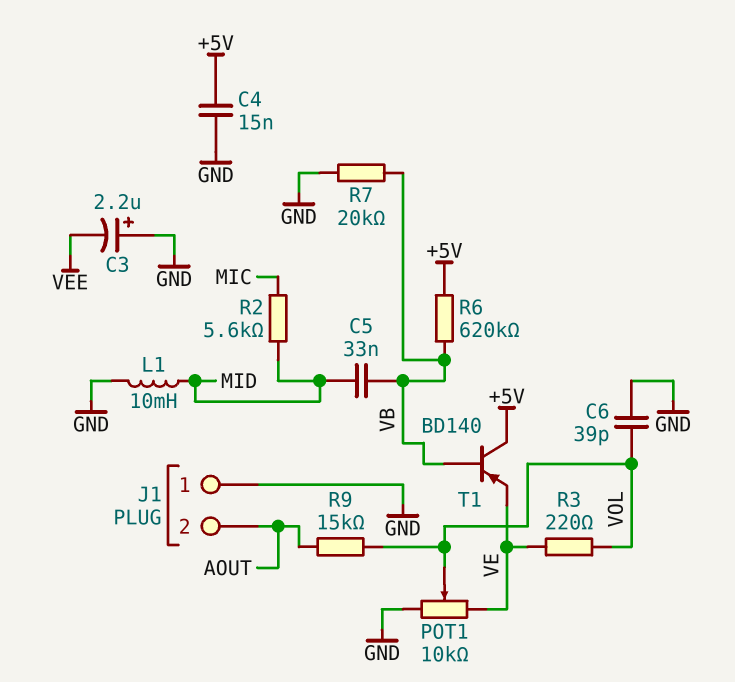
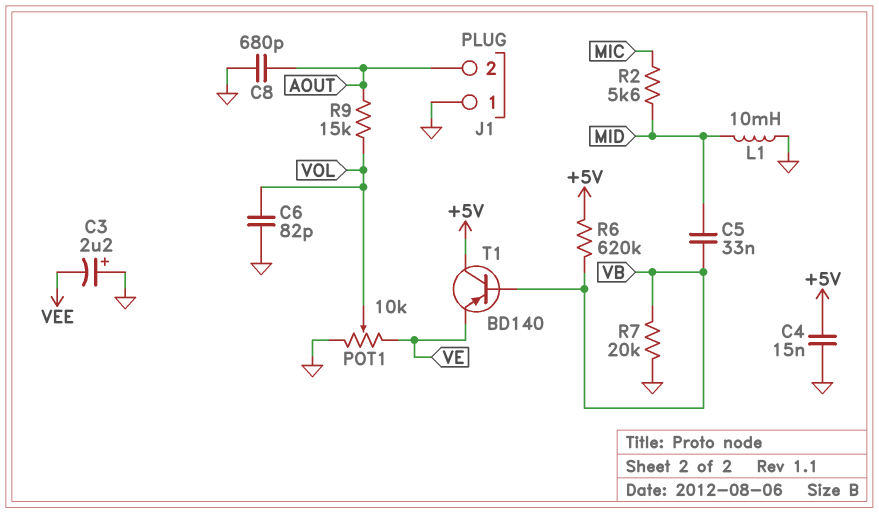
C6: 39pF (GND, VOL) -> 82pF (GND, VOL)
C8: none -> 680pF (AOUT, GND)
R3: 220 (VE, VOL) -> none

